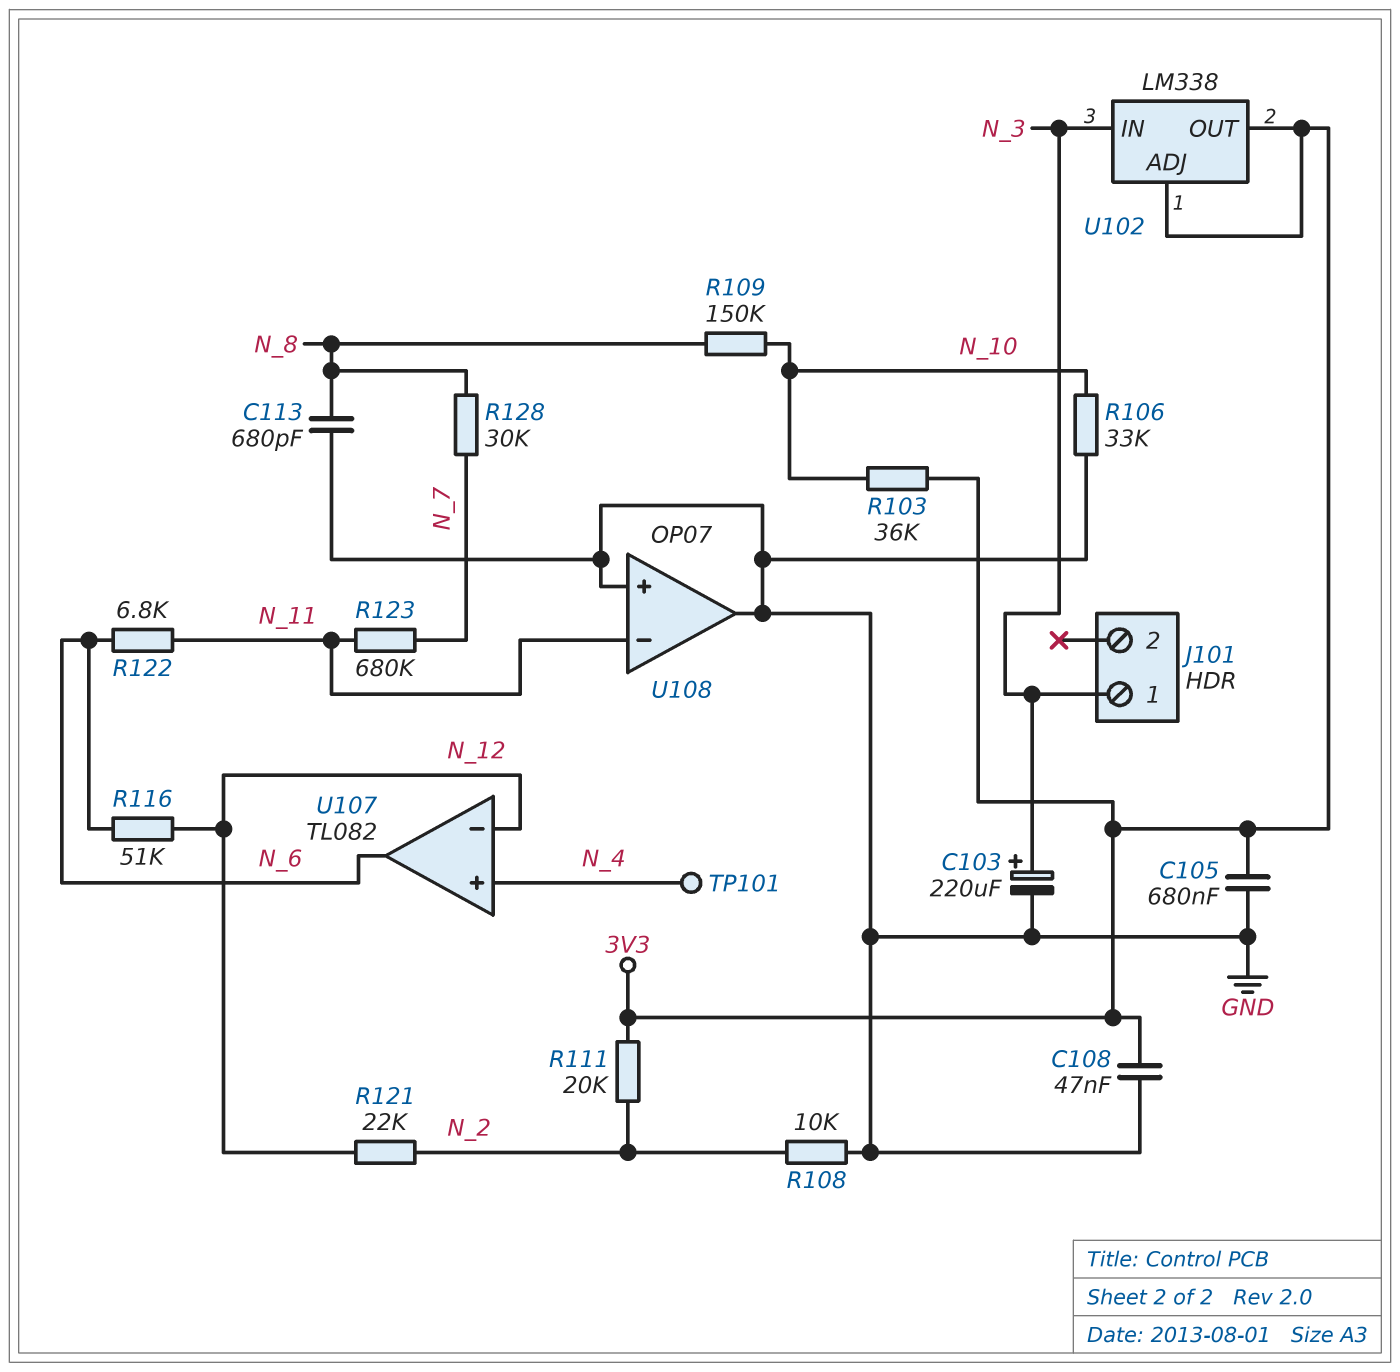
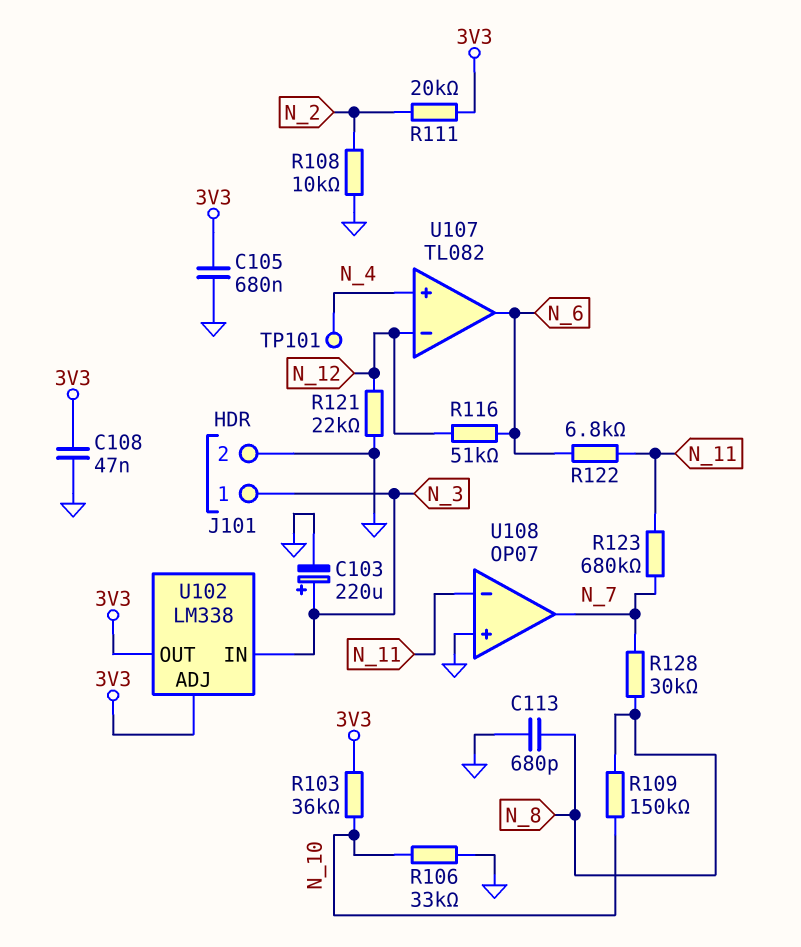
J101 pin 2: none -> GND
R121: 22k (N_2, N_12) -> 22k (GND, N_12)
U108 pin out: GND -> N_7

